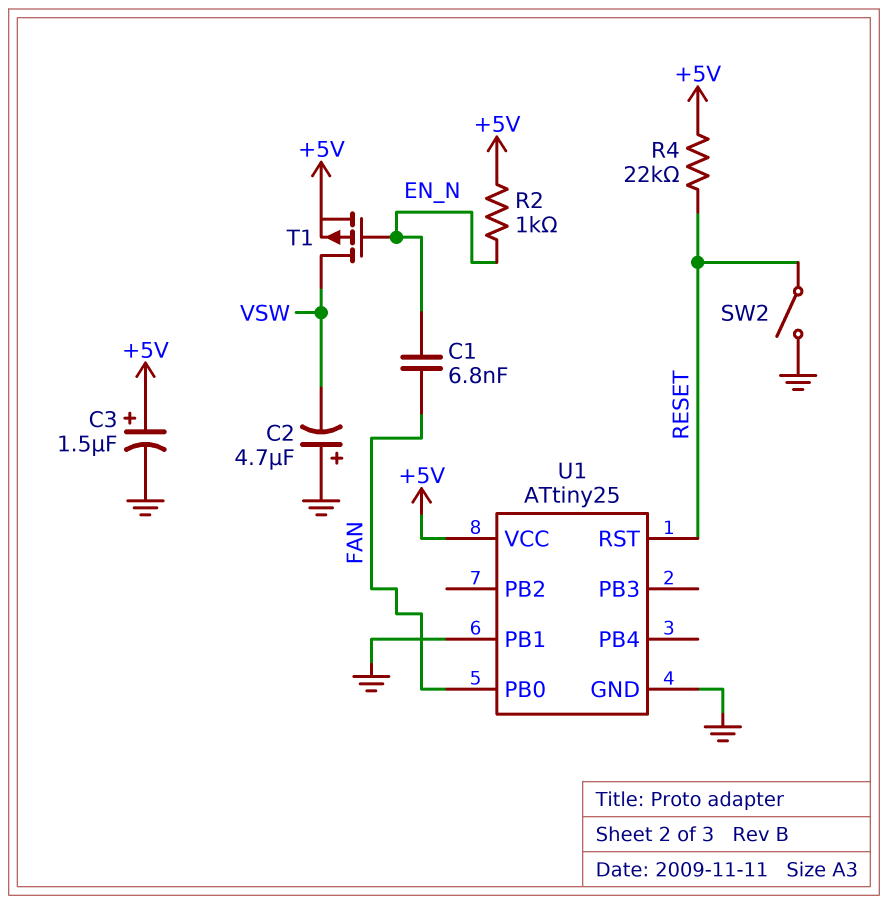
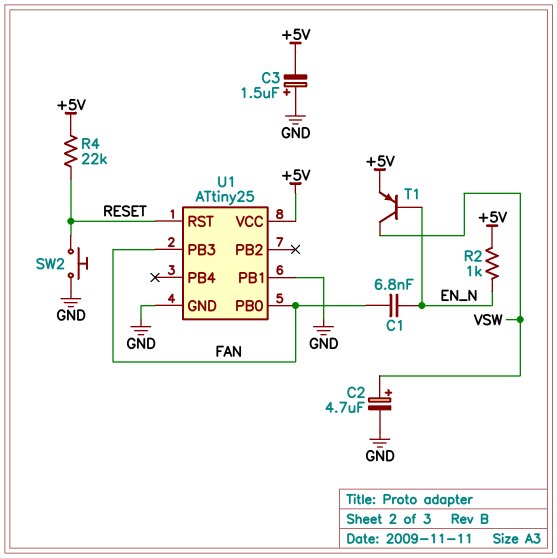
C2: 4.7uF (plus GND, minus VSW) -> 4.7uF (plus VSW, minus GND)
C3: 1.5uF (plus +5V, minus GND) -> 1.5uF (plus GND, minus +5V)
SW2: switch (GND, RESET) -> button (GND, RESET)
T1: PMOS (G EN_N, D VSW, S +5V) -> PNP (B EN_N, C VSW, E +5V)
U1 pin PB3: none -> FAN

